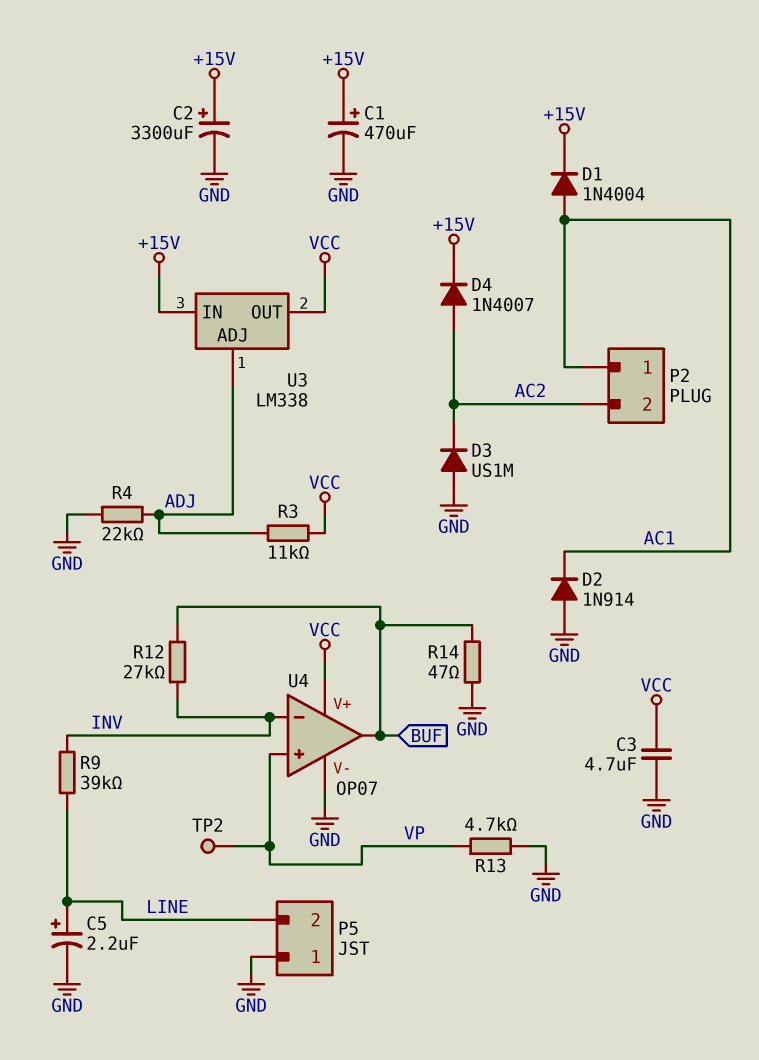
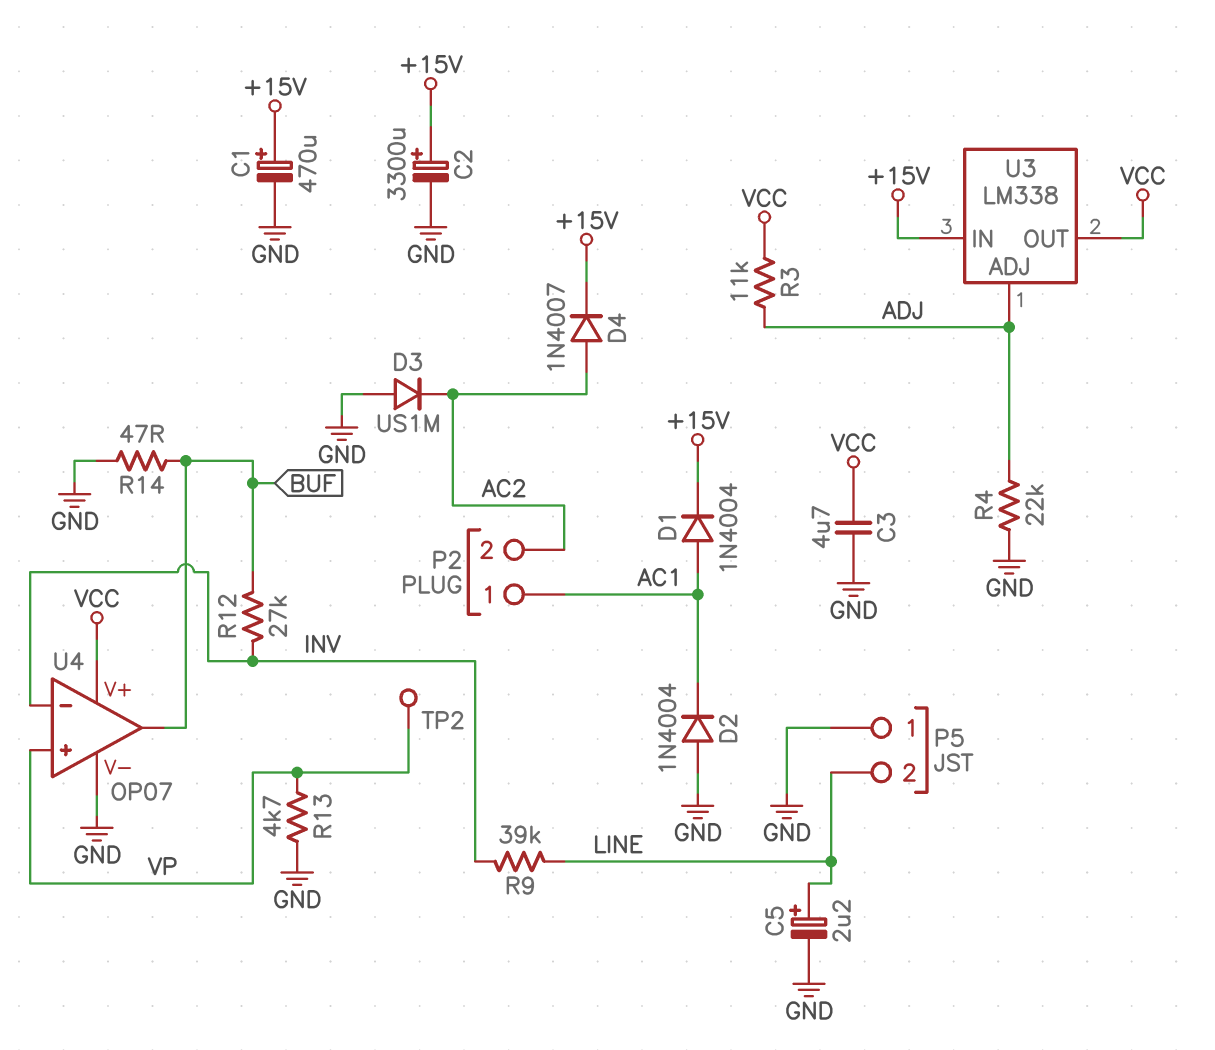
D2: diode 1N914 (A GND, K AC1) -> diode 1N4004 (A GND, K AC1)

